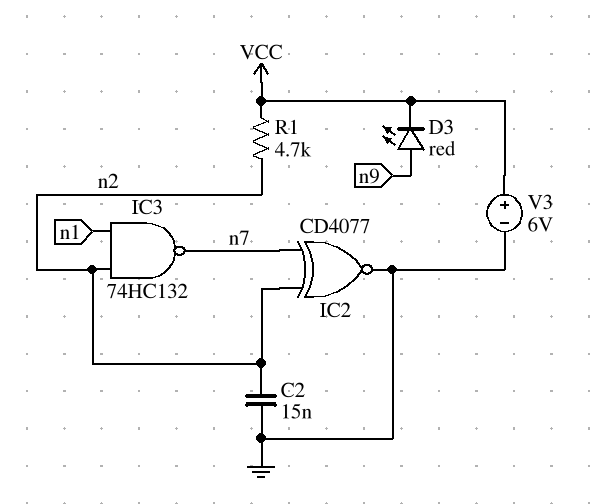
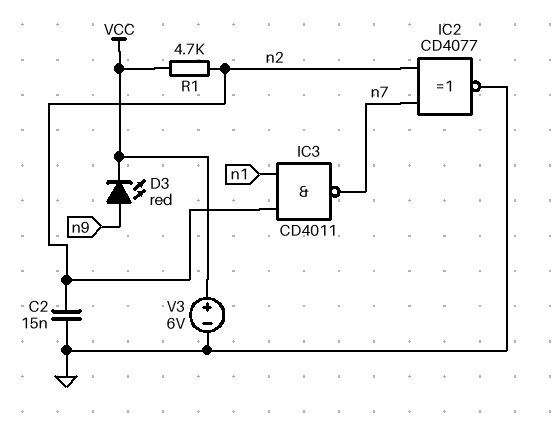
IC3: NAND 74HC132 (in n1, in n2, out n7) -> NAND CD4011 (in n1, in n2, out n7)

